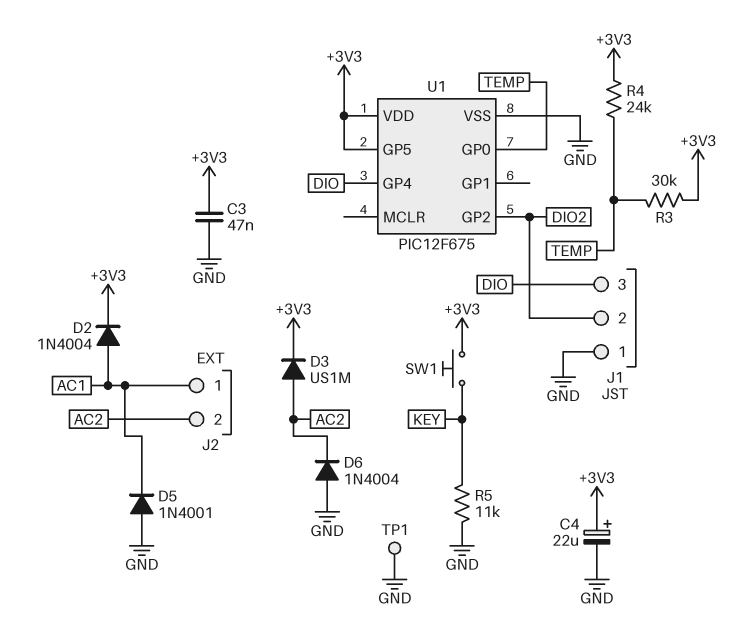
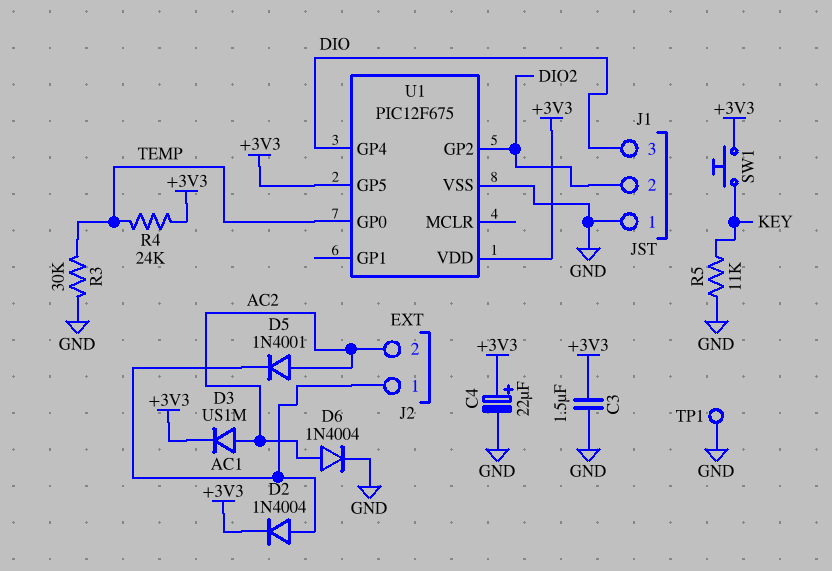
C3: 47nF (+3V3, GND) -> 1.5uF (+3V3, GND)
D5: diode 1N4001 (A GND, K AC1) -> diode 1N4001 (A AC2, K AC1)
D6: diode 1N4004 (A GND, K AC2) -> diode 1N4004 (A AC2, K GND)
R3: 30k (+3V3, TEMP) -> 30k (GND, TEMP)

